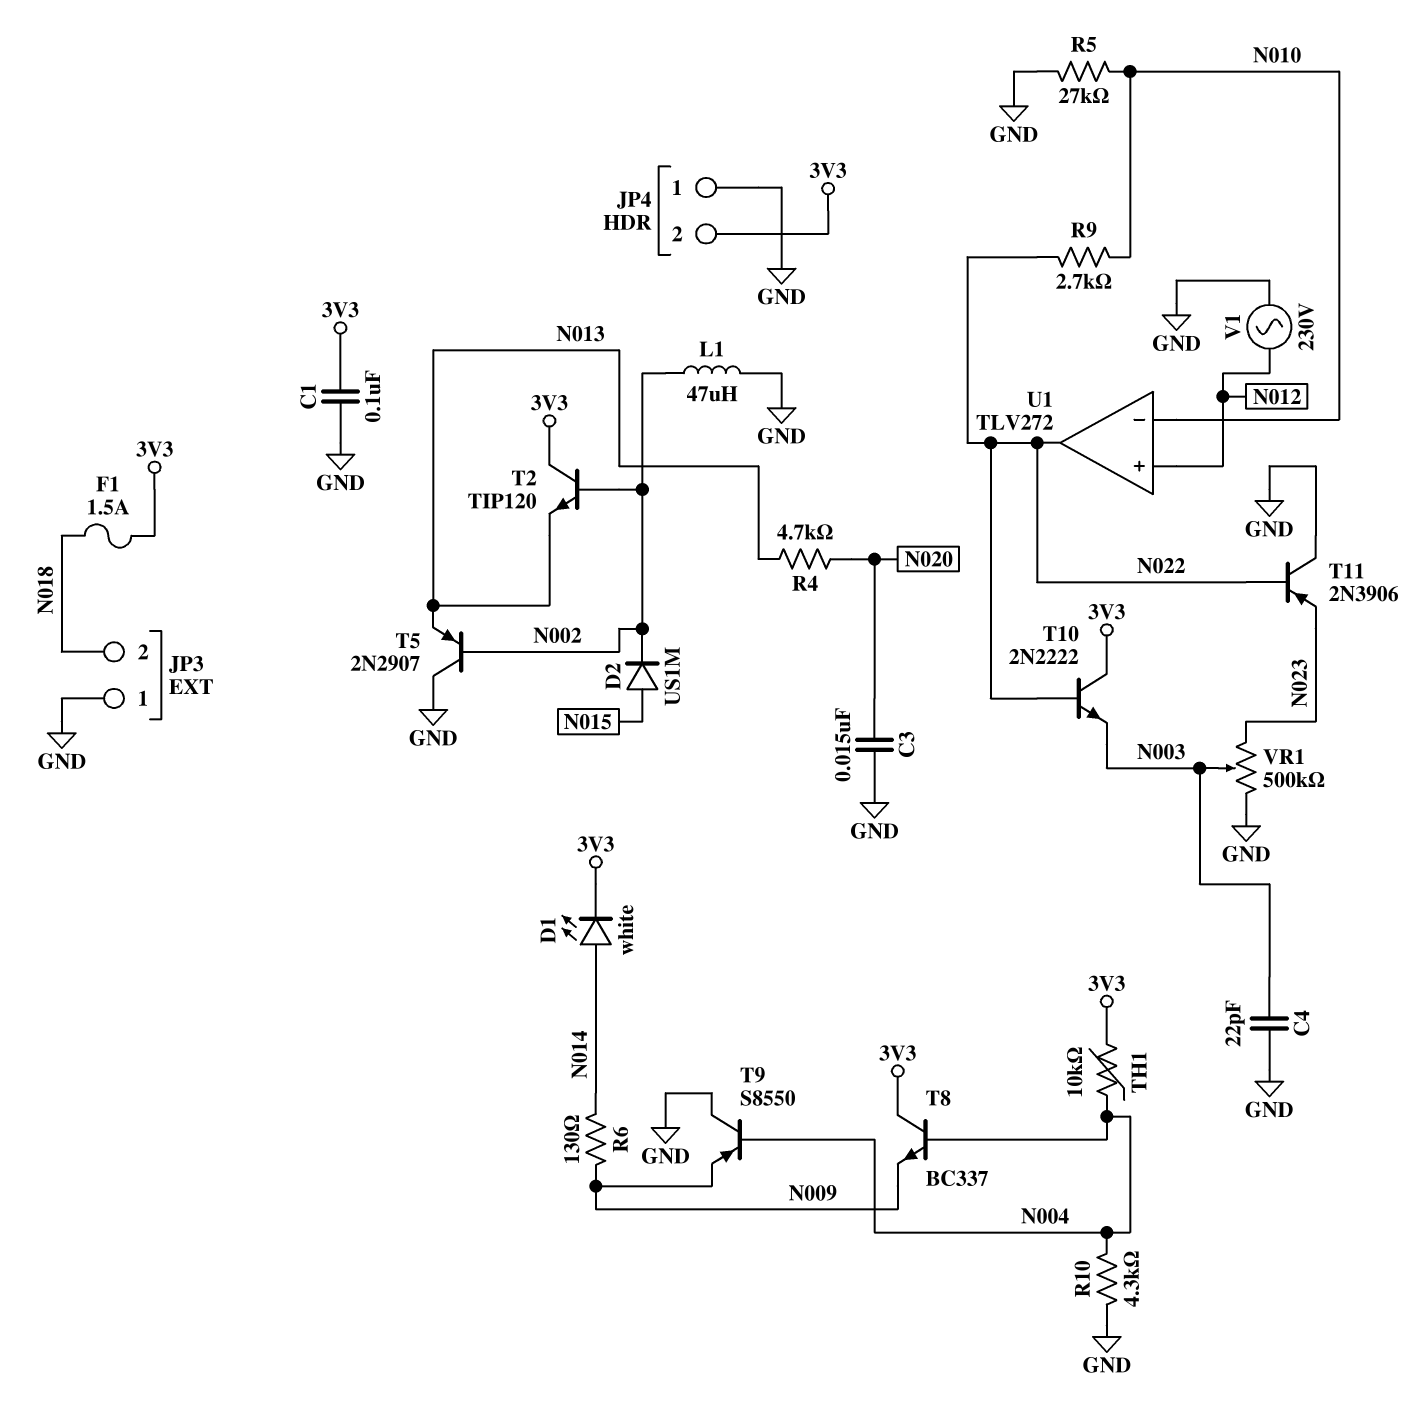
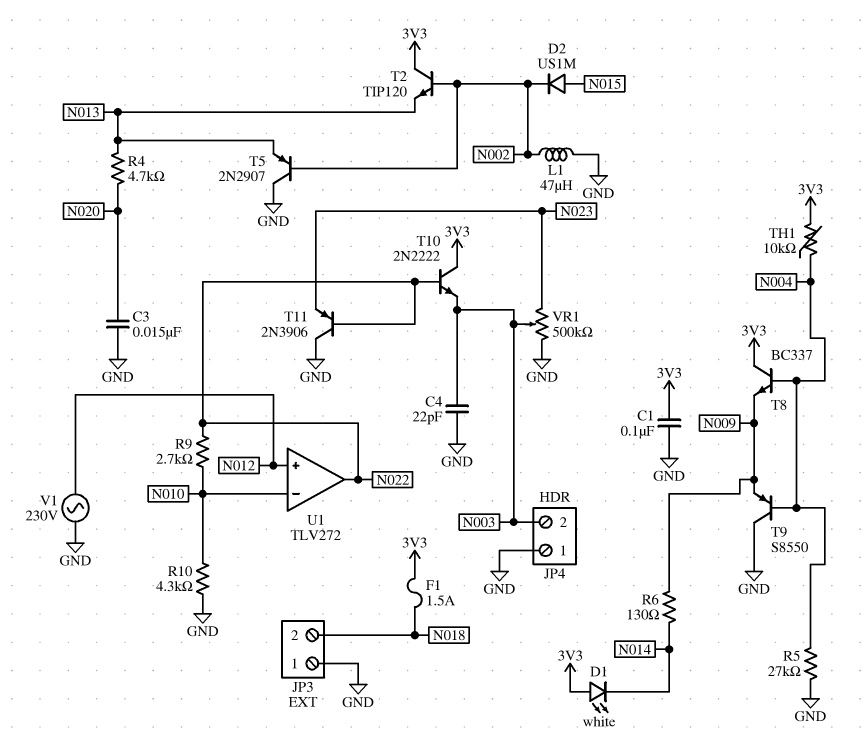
D1: LED white (A N014, K 3V3) -> LED white (A 3V3, K N014)
JP4 pin 2: 3V3 -> N003
R5: 27k (GND, N010) -> 27k (GND, N004)
R10: 4.3k (GND, N004) -> 4.3k (GND, N010)

